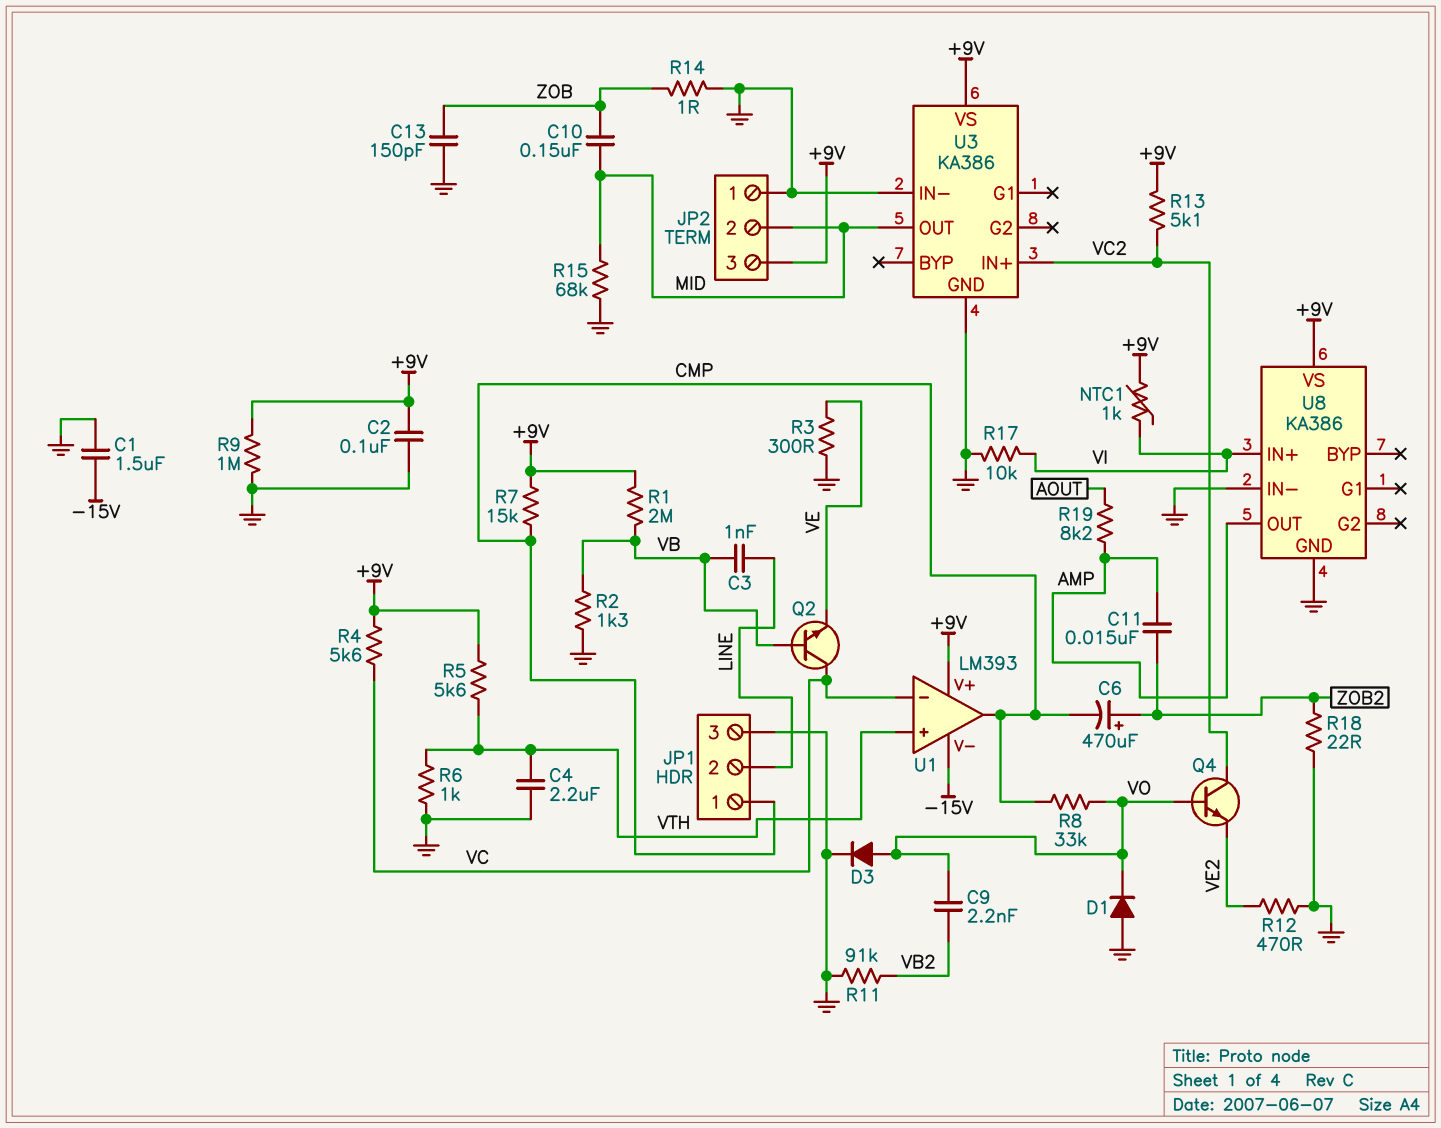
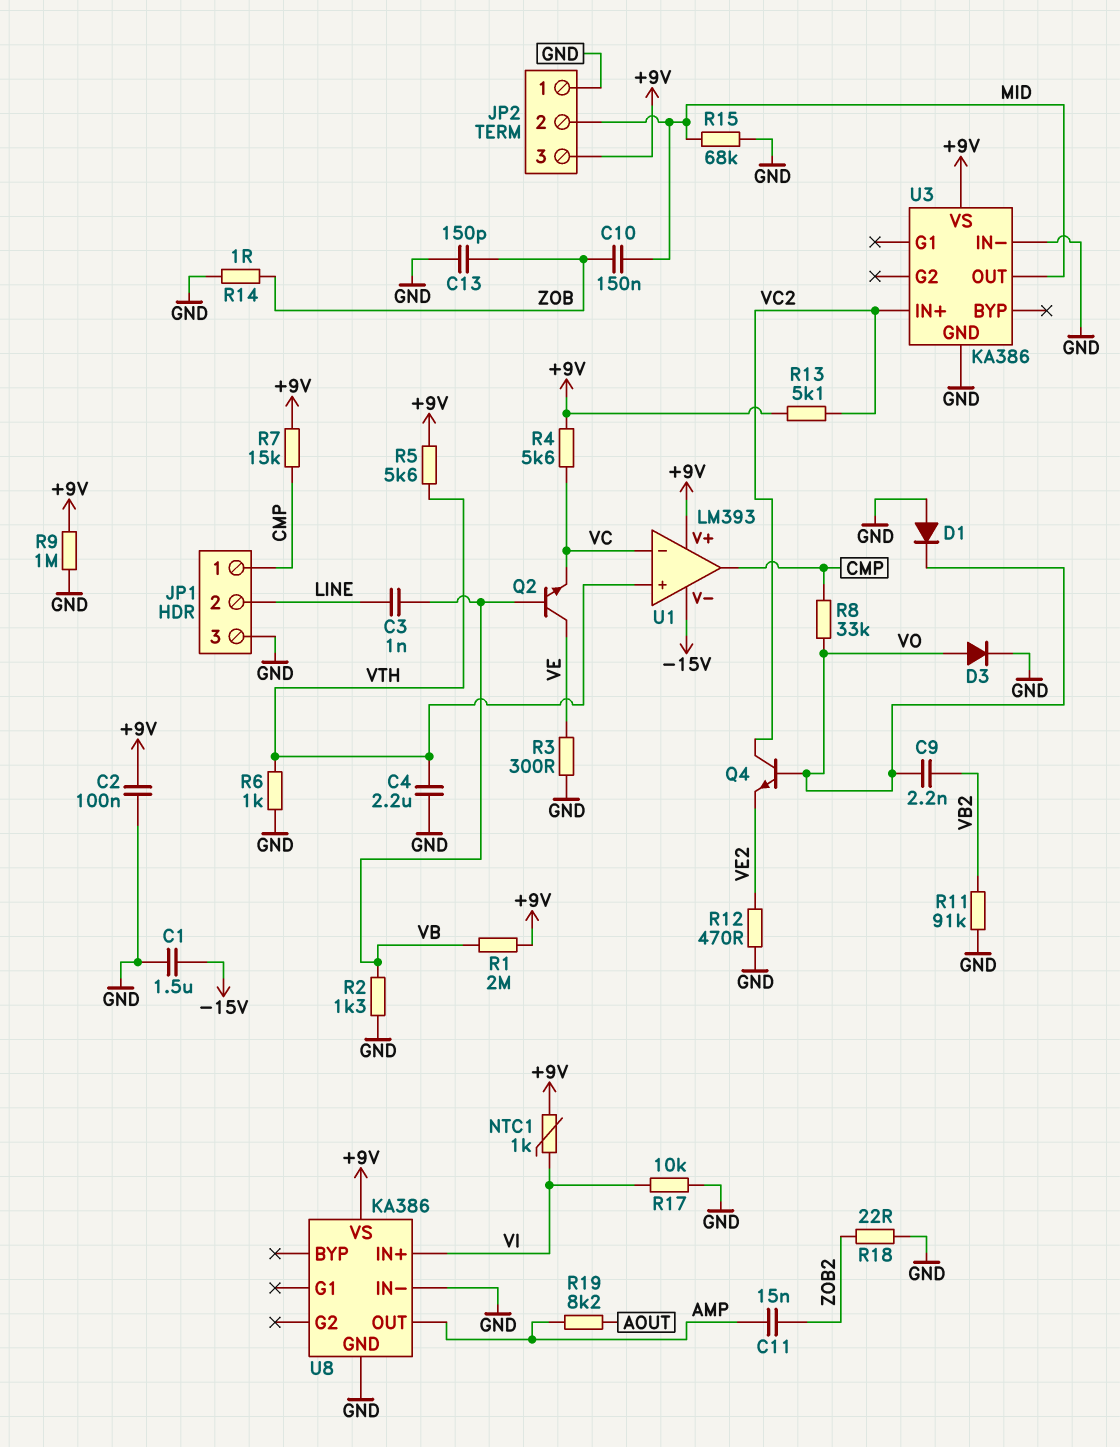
C6: 470uF (plus ZOB2, minus CMP) -> none
Q2: NPN (B VB, C VC, E VE) -> NPN (B VB, C VE, E VC)

